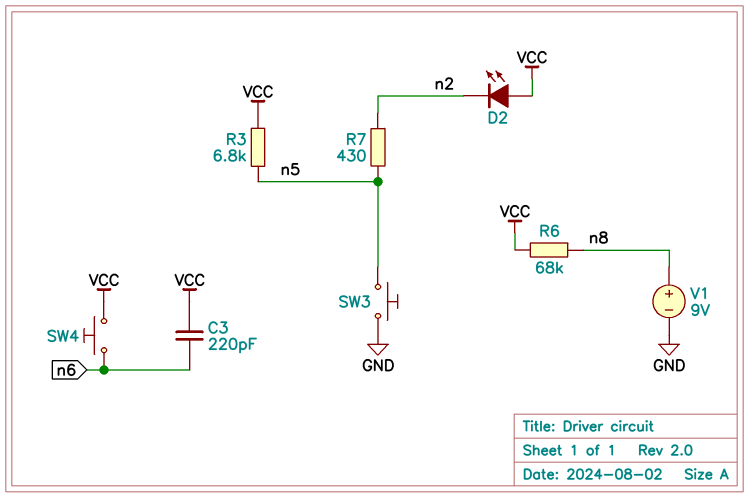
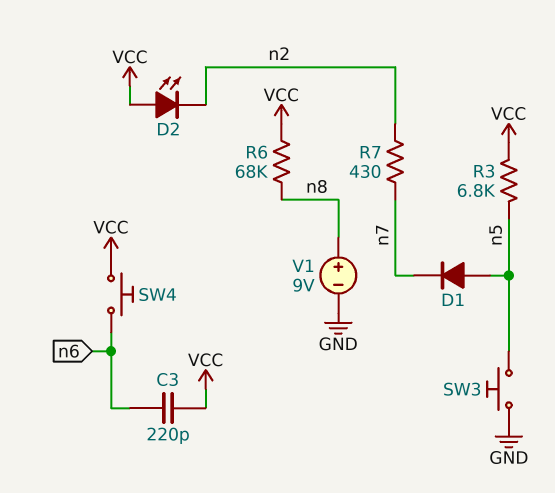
D1: none -> diode (A n5, K n7)
R7: 430 (n2, n5) -> 430 (n2, n7)

